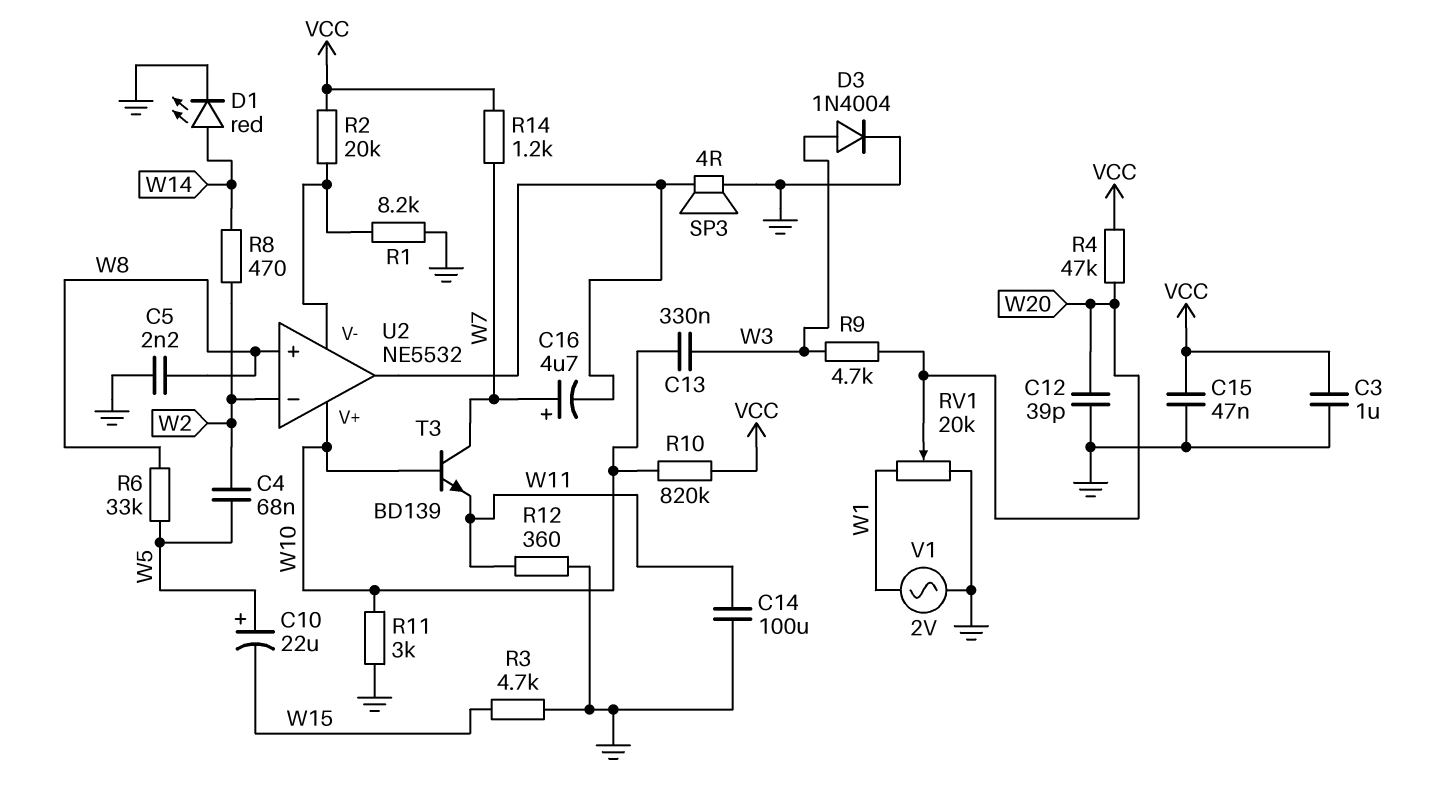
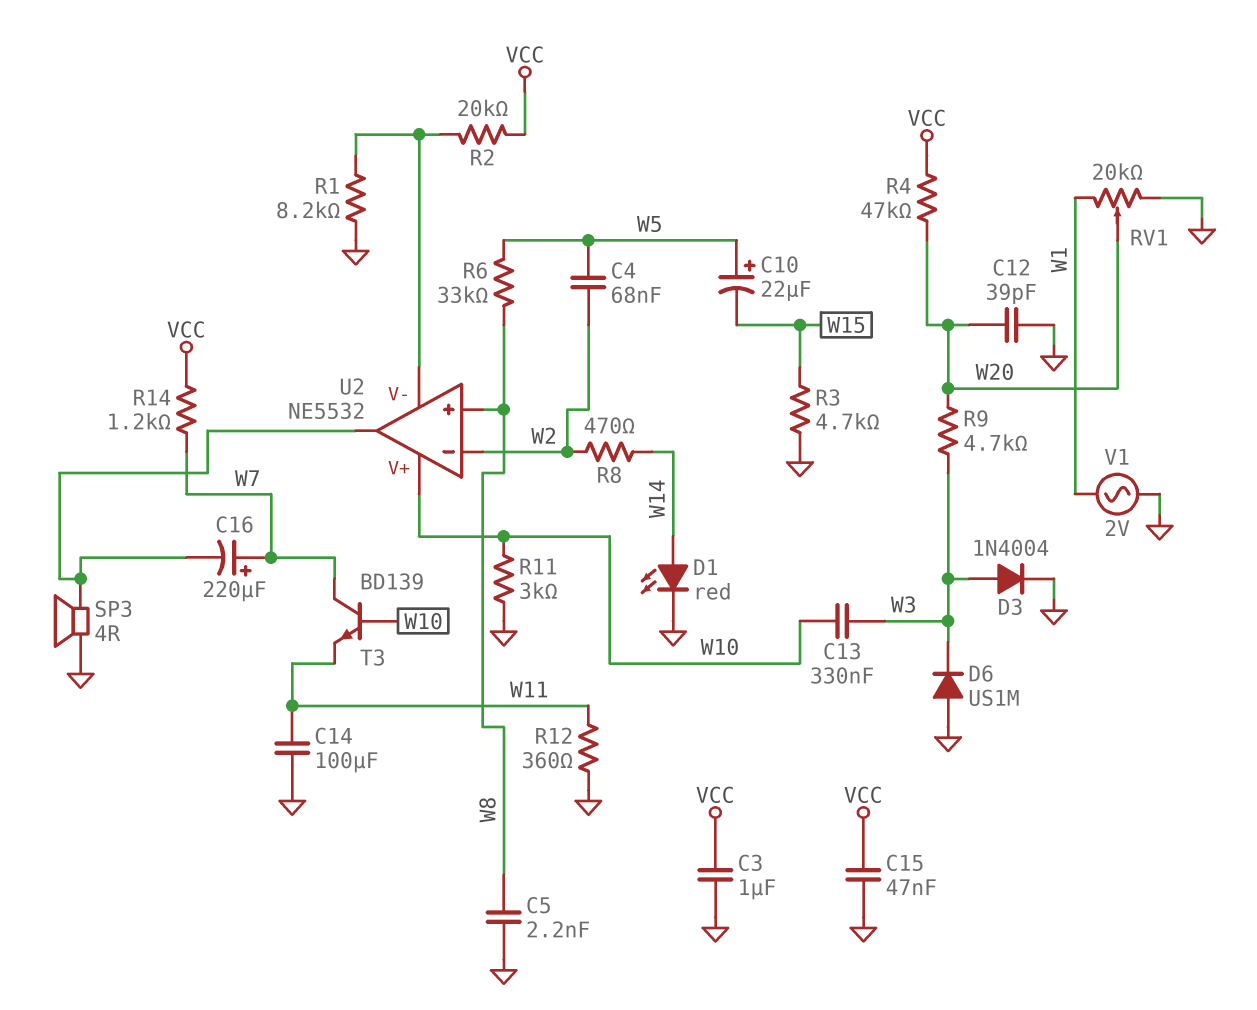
C16: 4.7uF (plus W7, minus U2/out) -> 220uF (plus W7, minus U2/out)
D6: none -> diode US1M (A GND, K W3)
R10: 820k (VCC, W10) -> none

